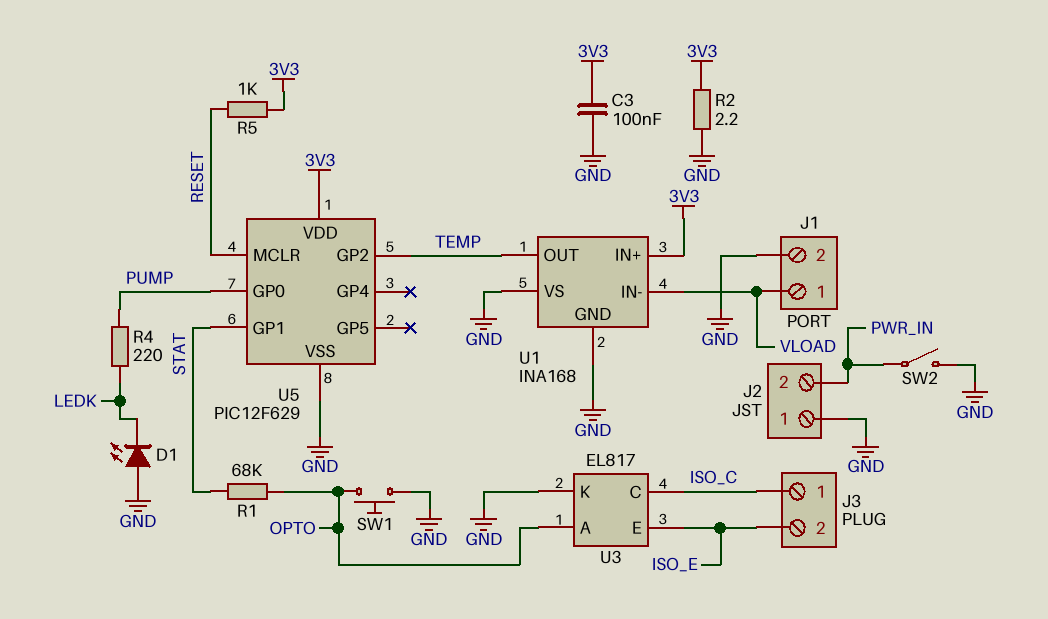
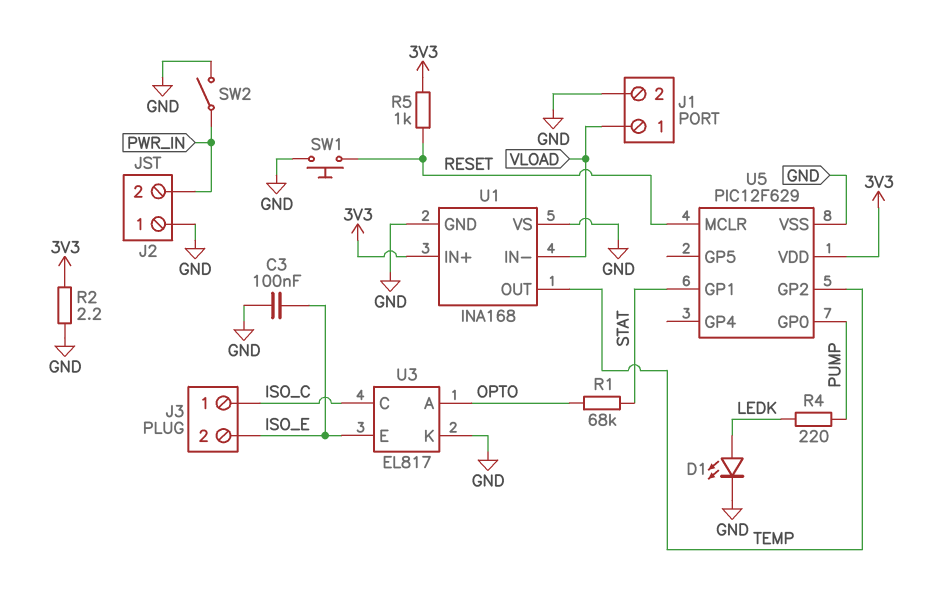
C3: 100nF (3V3, GND) -> 100nF (GND, ISO_E)
D1: LED (A GND, K LEDK) -> LED (A LEDK, K GND)
SW1: button (GND, OPTO) -> button (GND, RESET)

